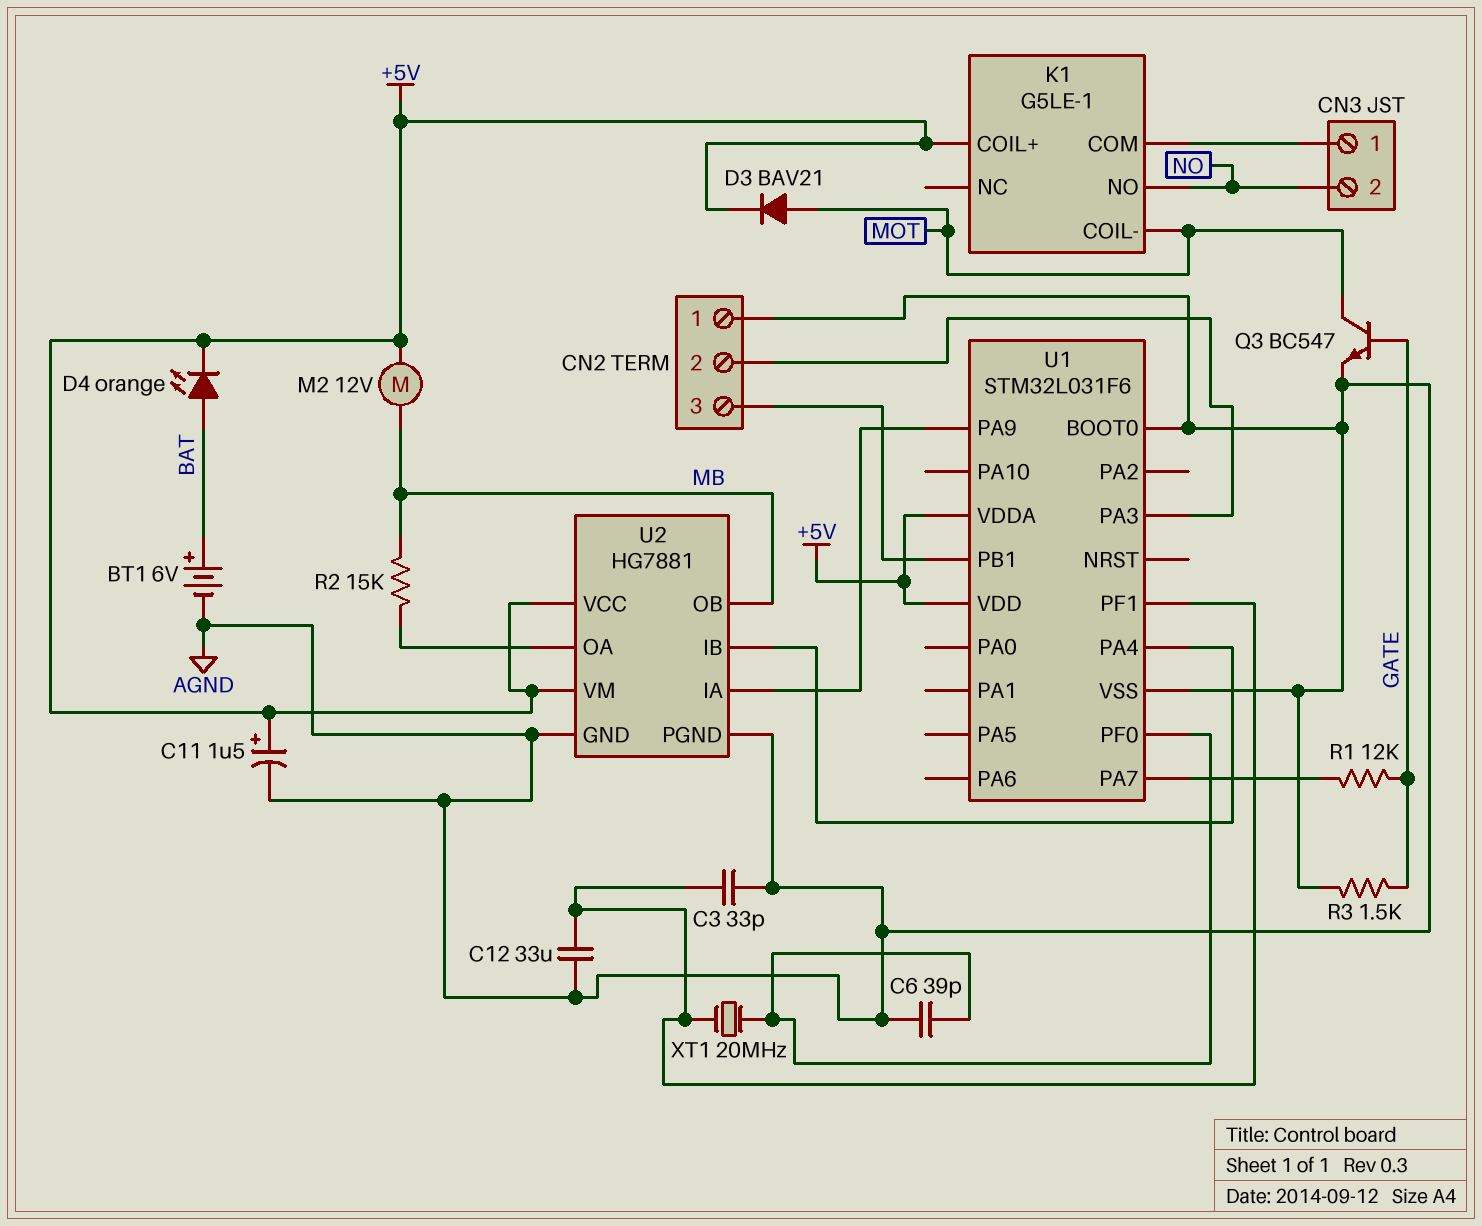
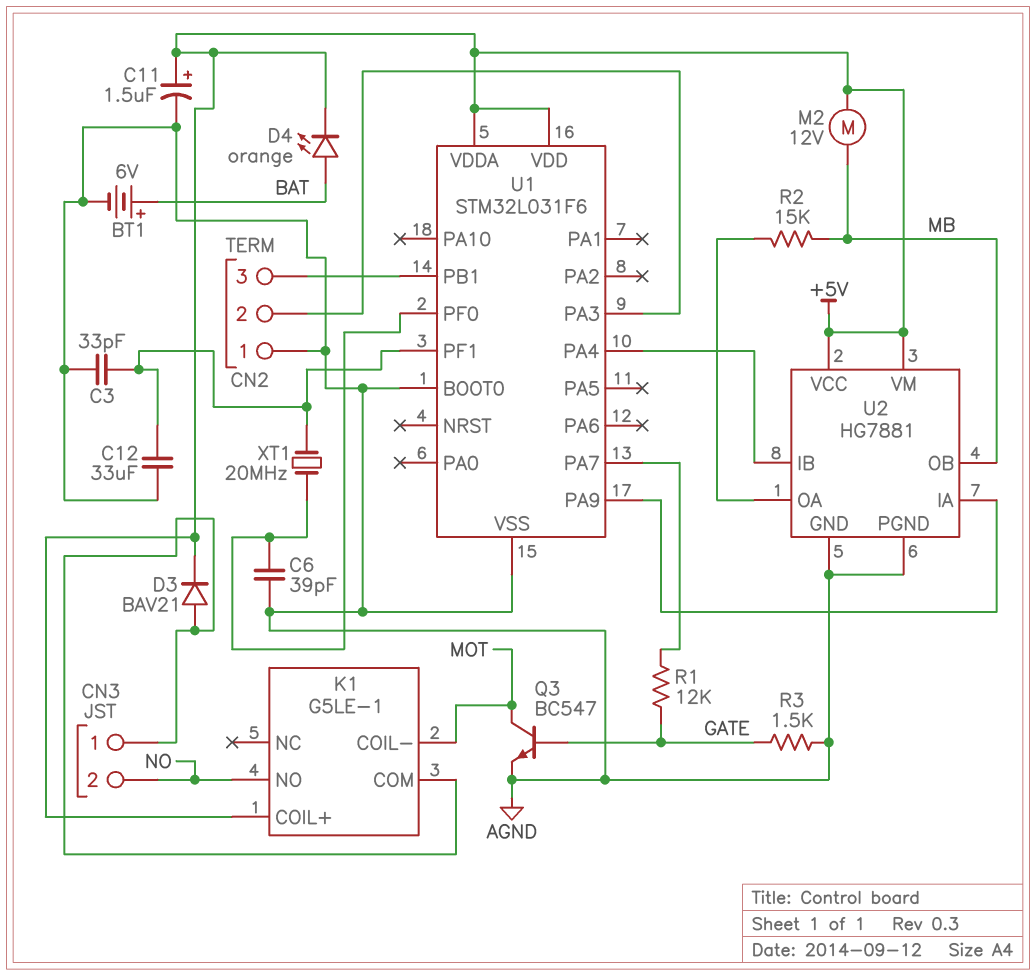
D3: diode BAV21 (A MOT, K +5V) -> diode BAV21 (A CN3/1, K +5V)

